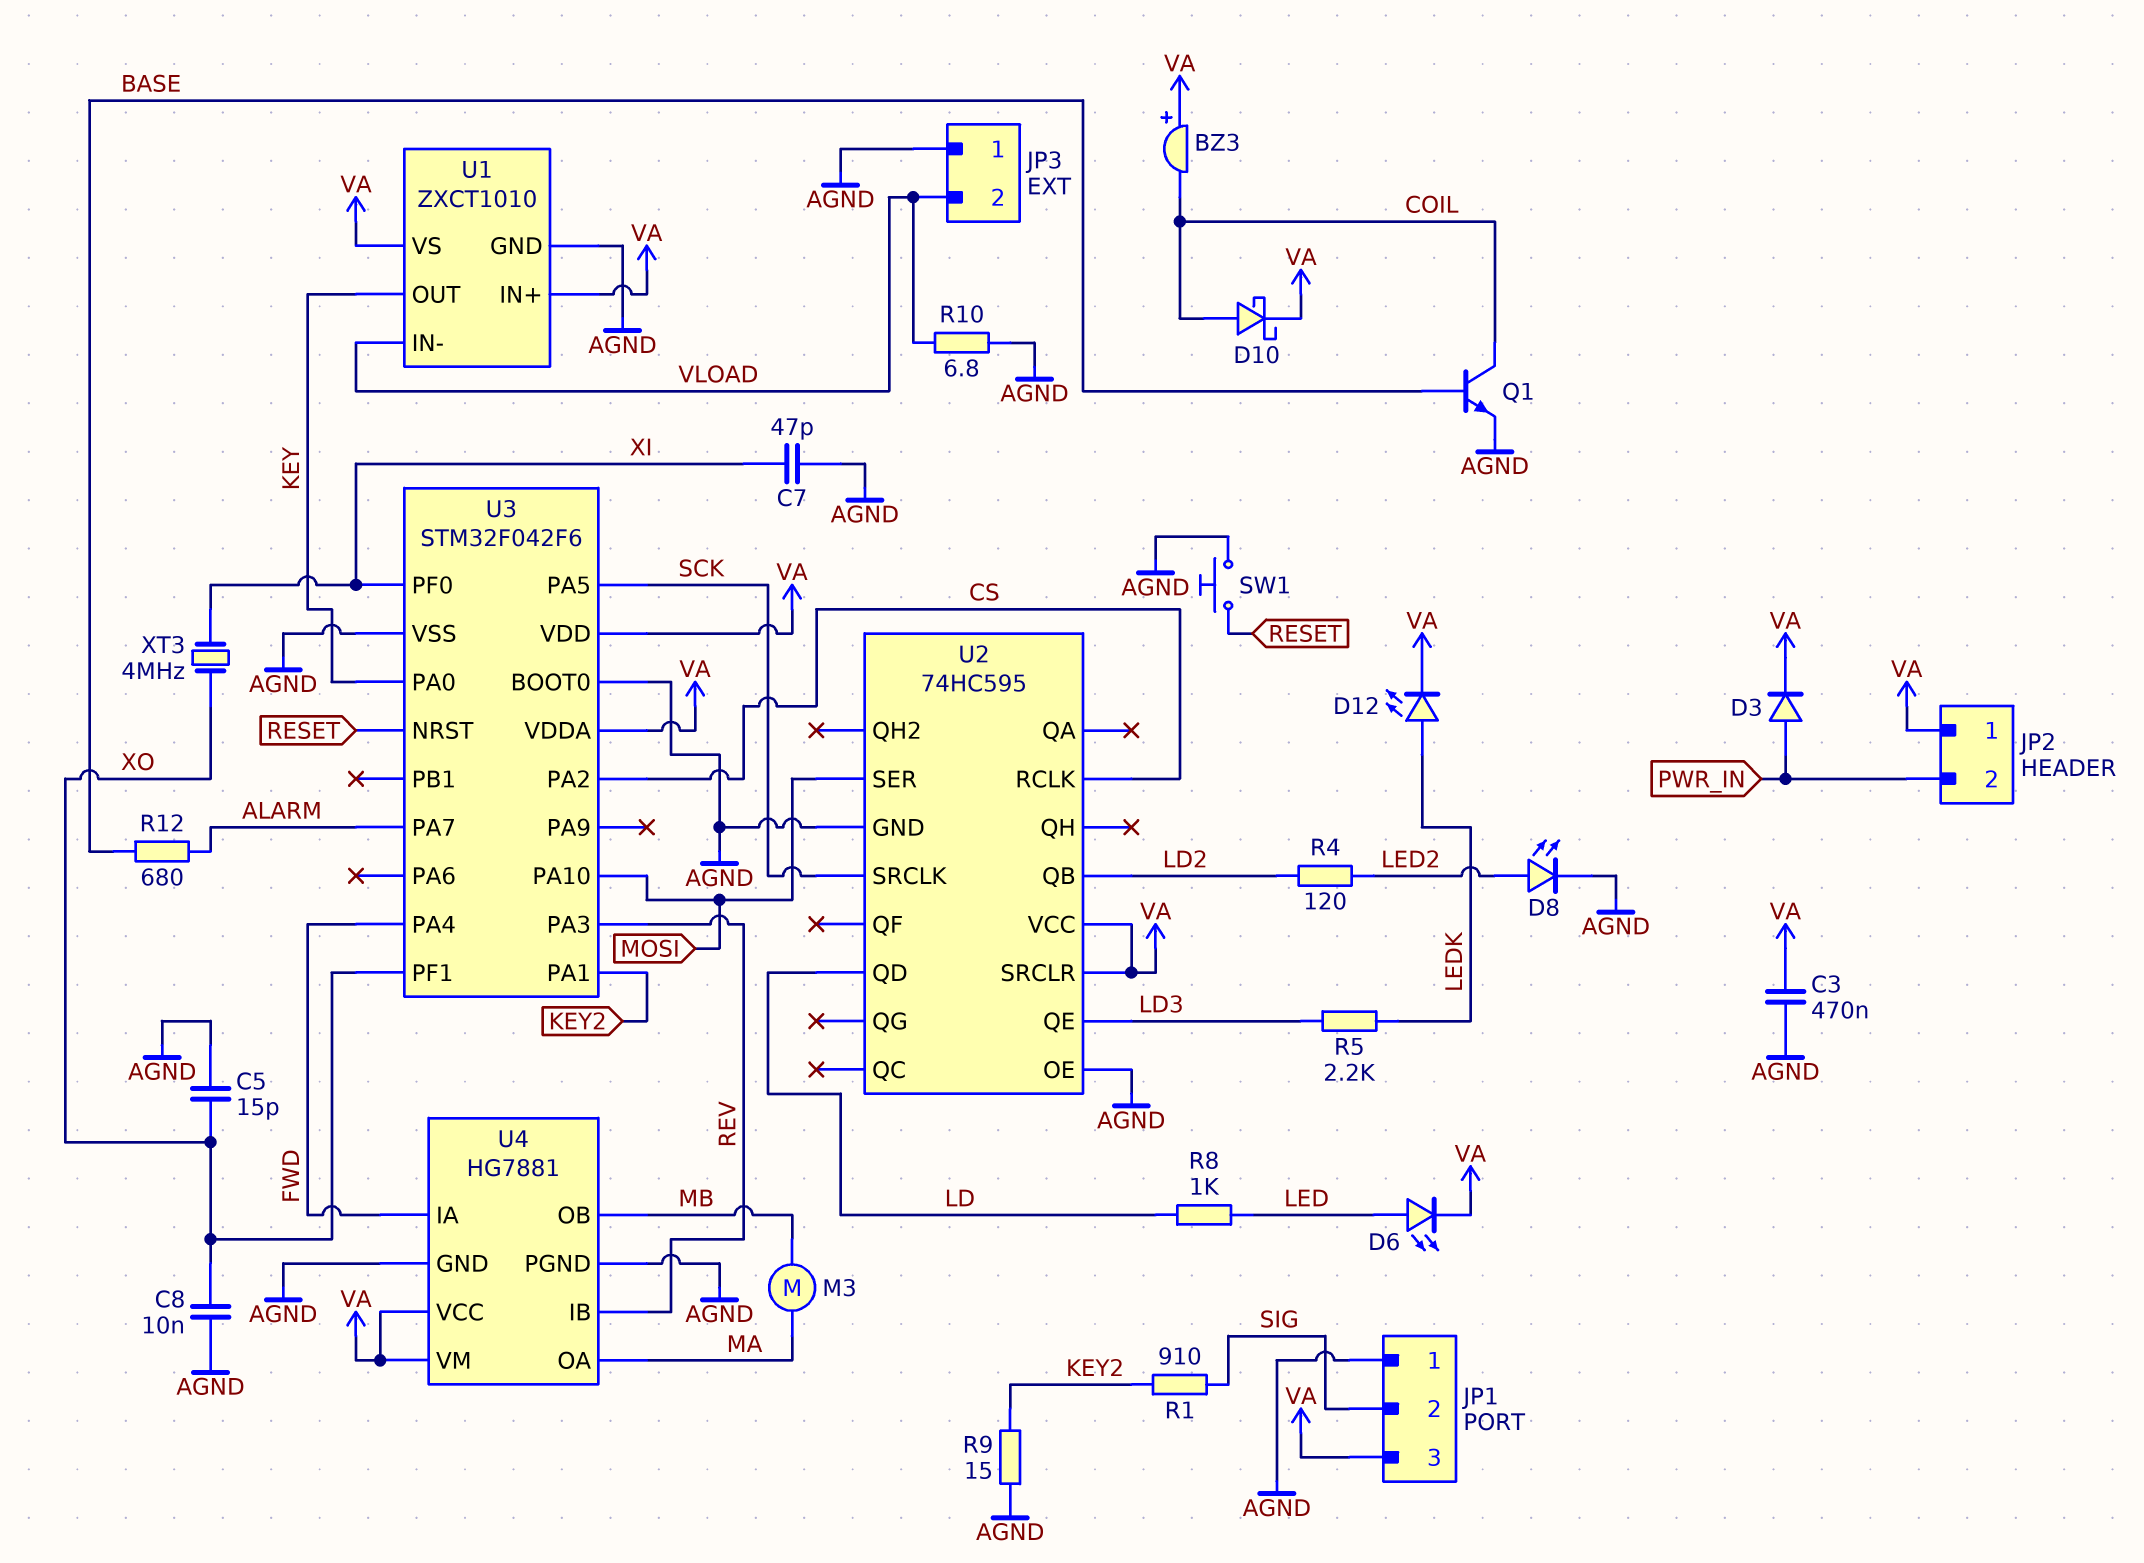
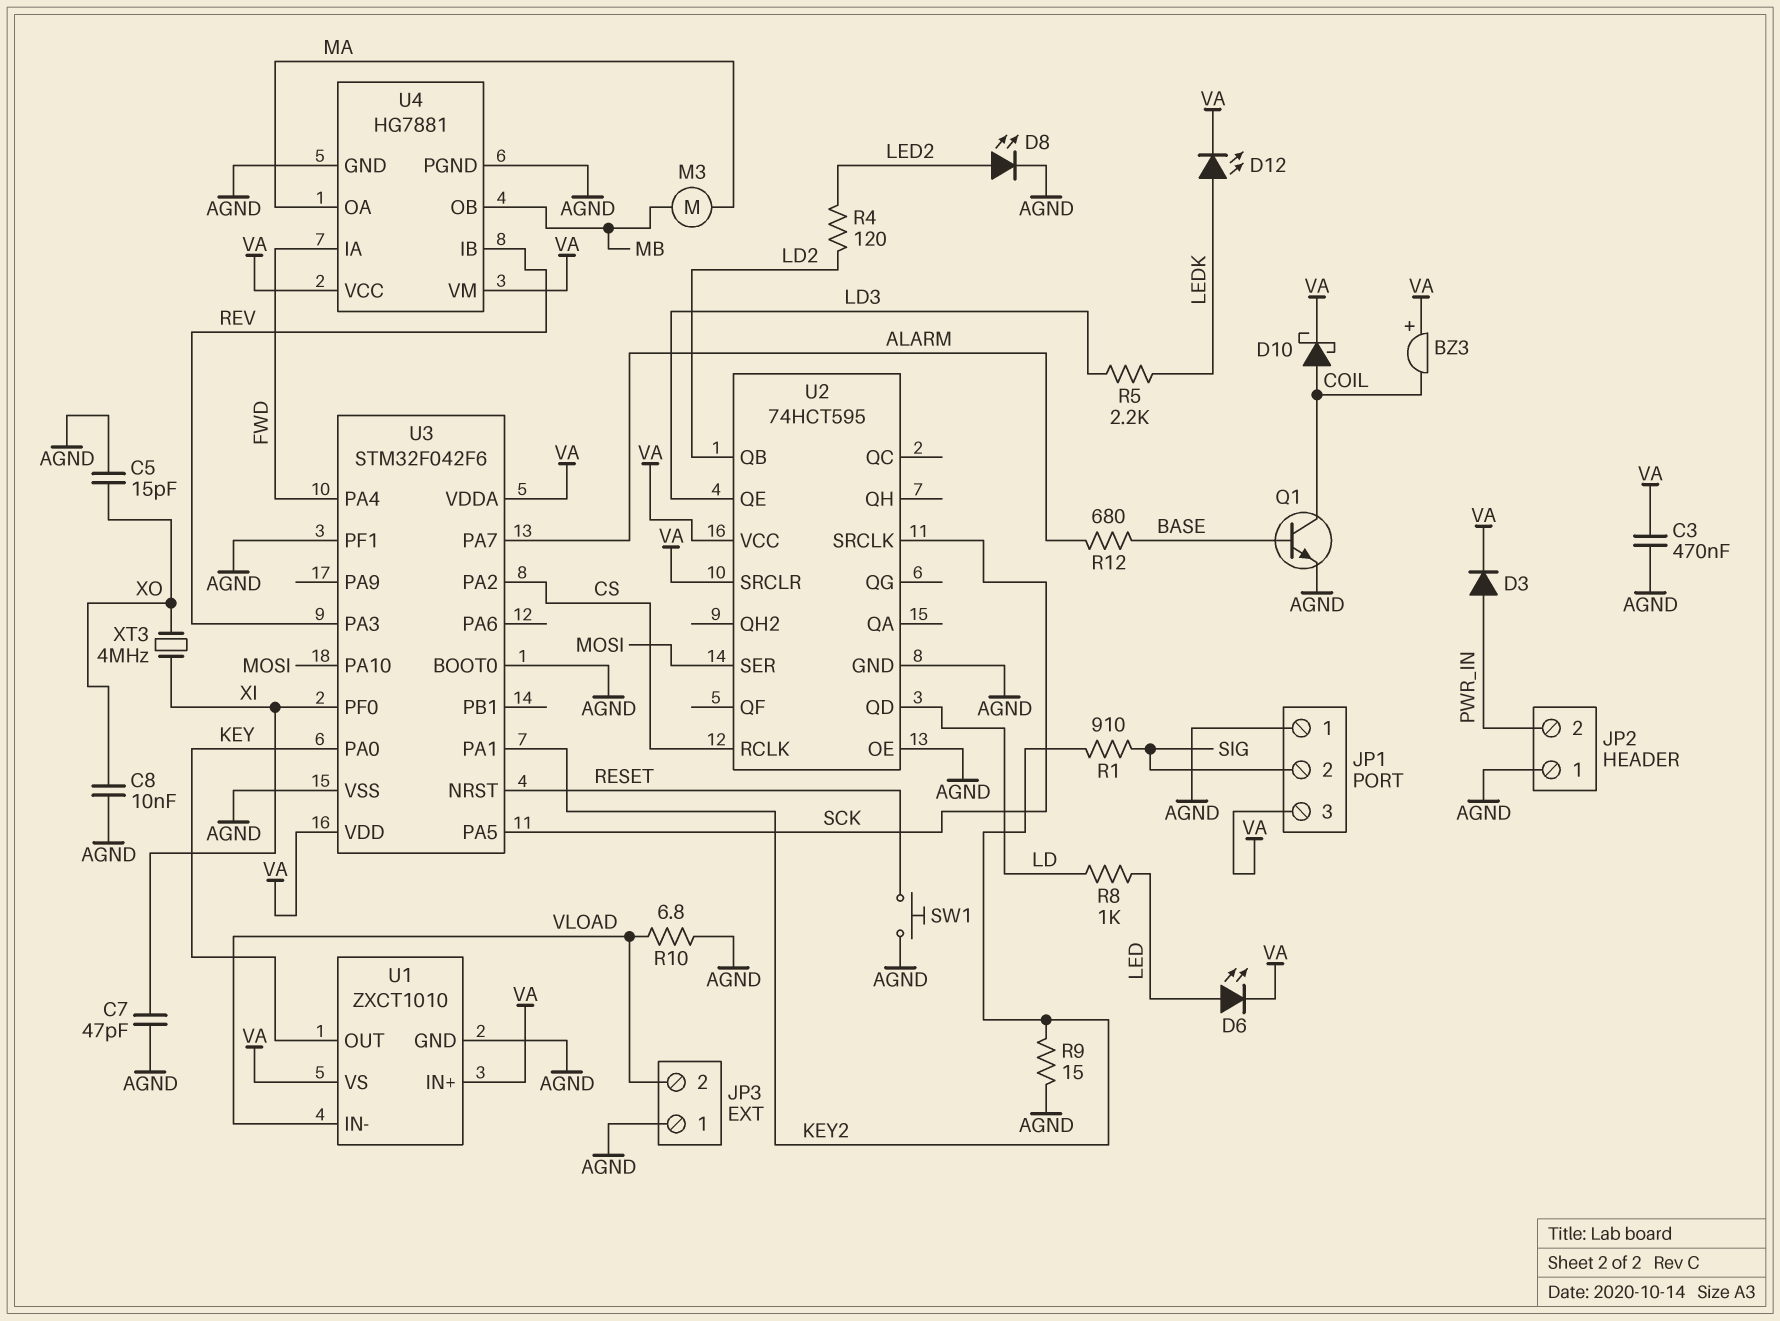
JP2 pin 1: VA -> AGND
U2: 74HC595 -> 74HCT595
U3 pin PF1: XO -> AGND

